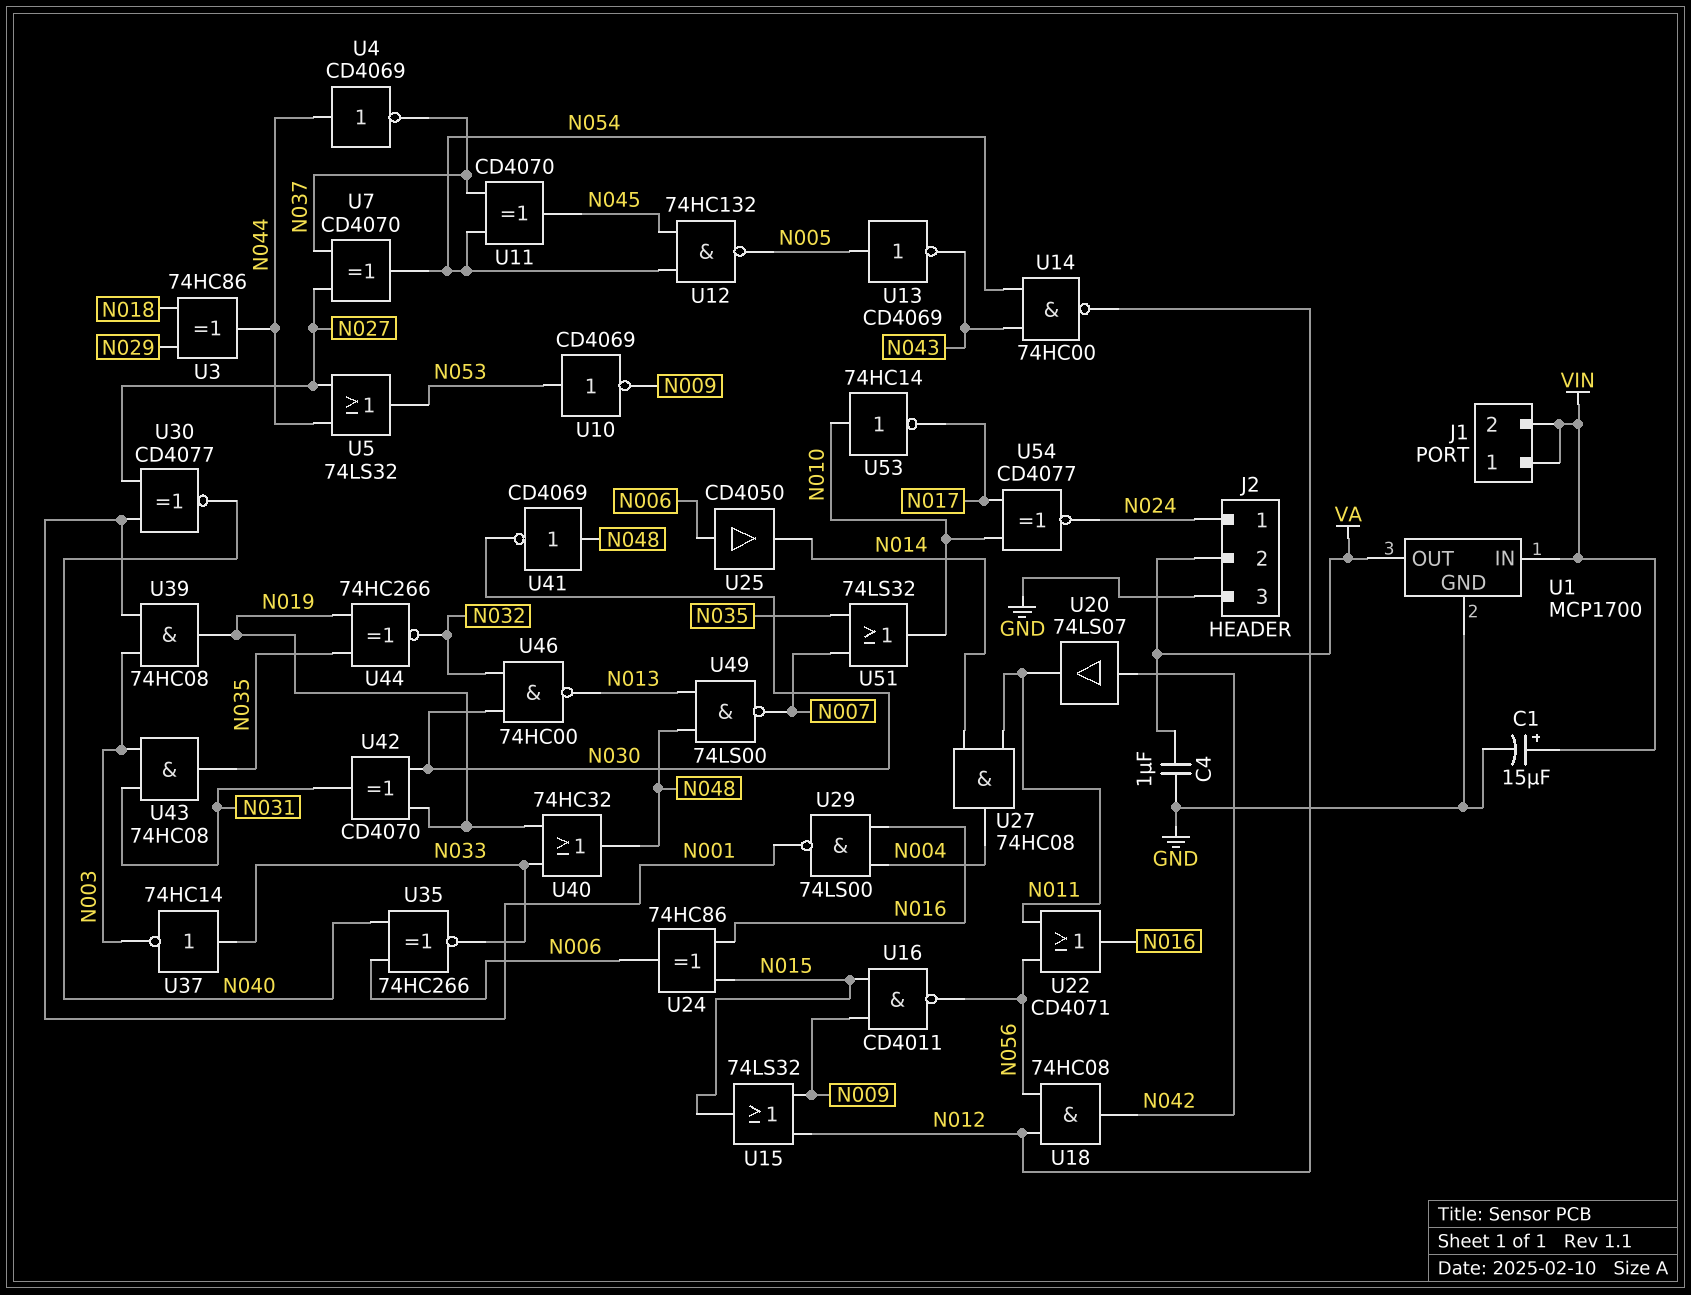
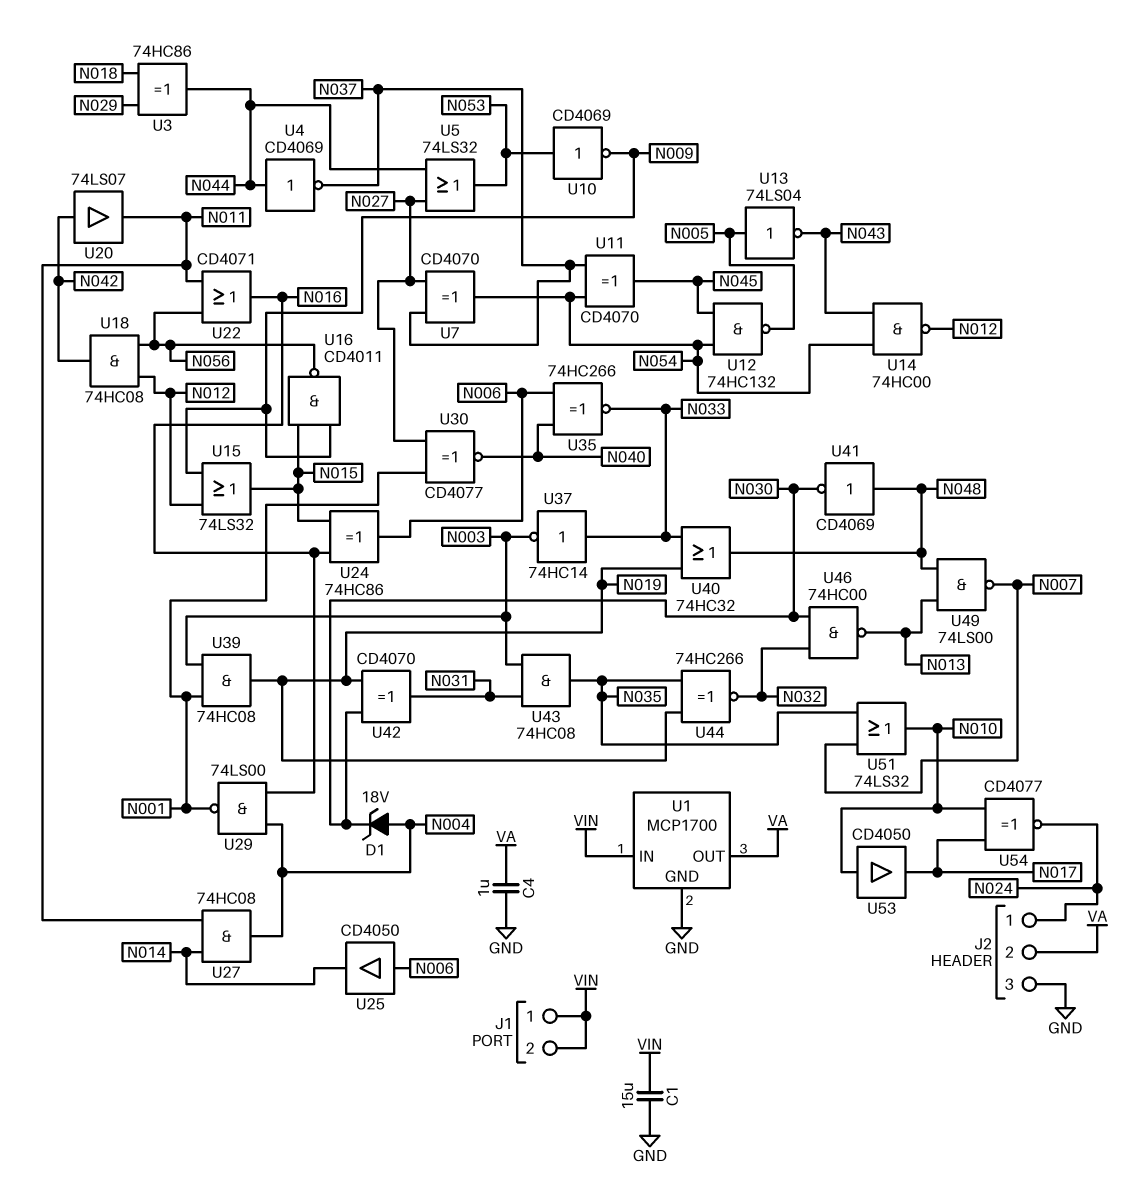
C1: 15uF (plus VIN, minus GND) -> 15uF (GND, VIN)
D1: none -> zener 18V (A N004, K N030)
U13: NOT CD4069 (in N005, out N043) -> NOT 74LS04 (in N005, out N043)
U53: NOT 74HC14 (in N010, out N017) -> buffer CD4050 (in N010, out N017)

